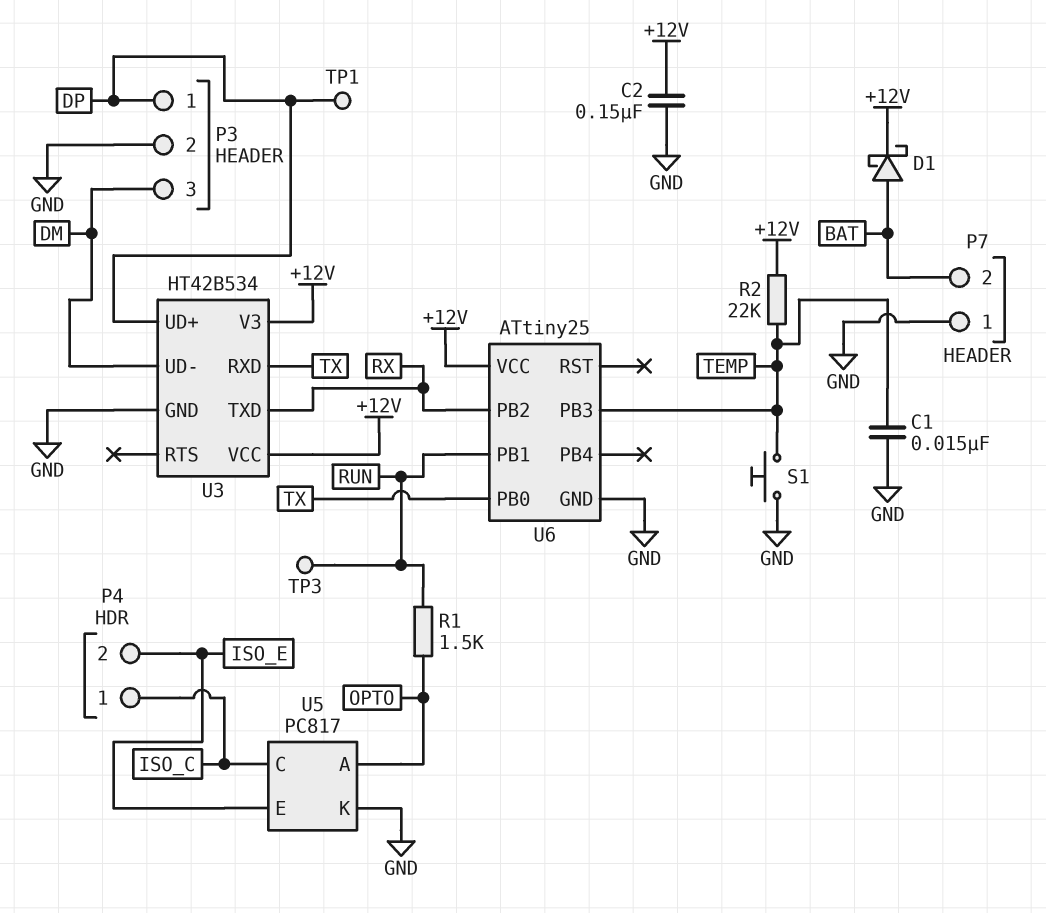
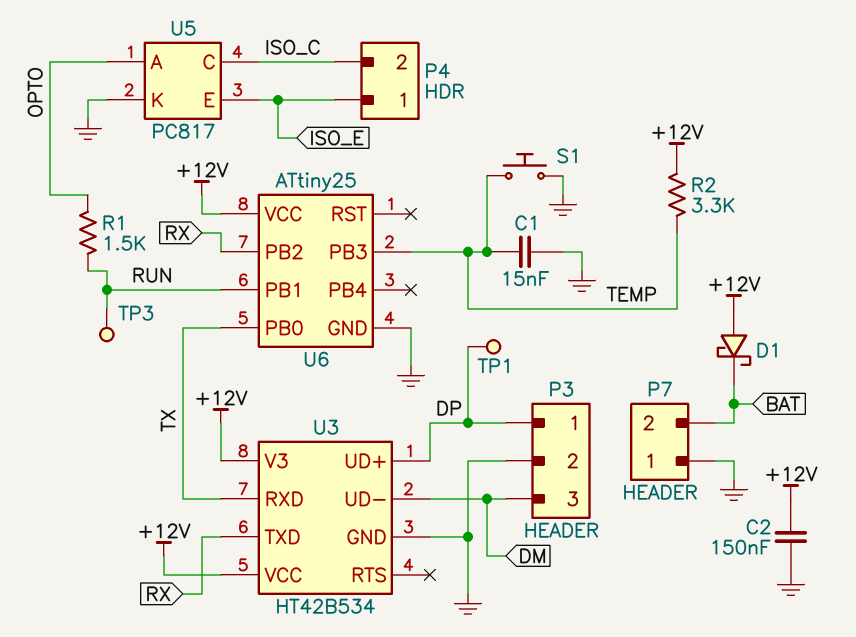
D1: schottky (A BAT, K +12V) -> schottky (A +12V, K BAT)
P4 pin 1: ISO_C -> ISO_E
P4 pin 2: ISO_E -> ISO_C
R2: 22k (+12V, TEMP) -> 3.3k (+12V, TEMP)

